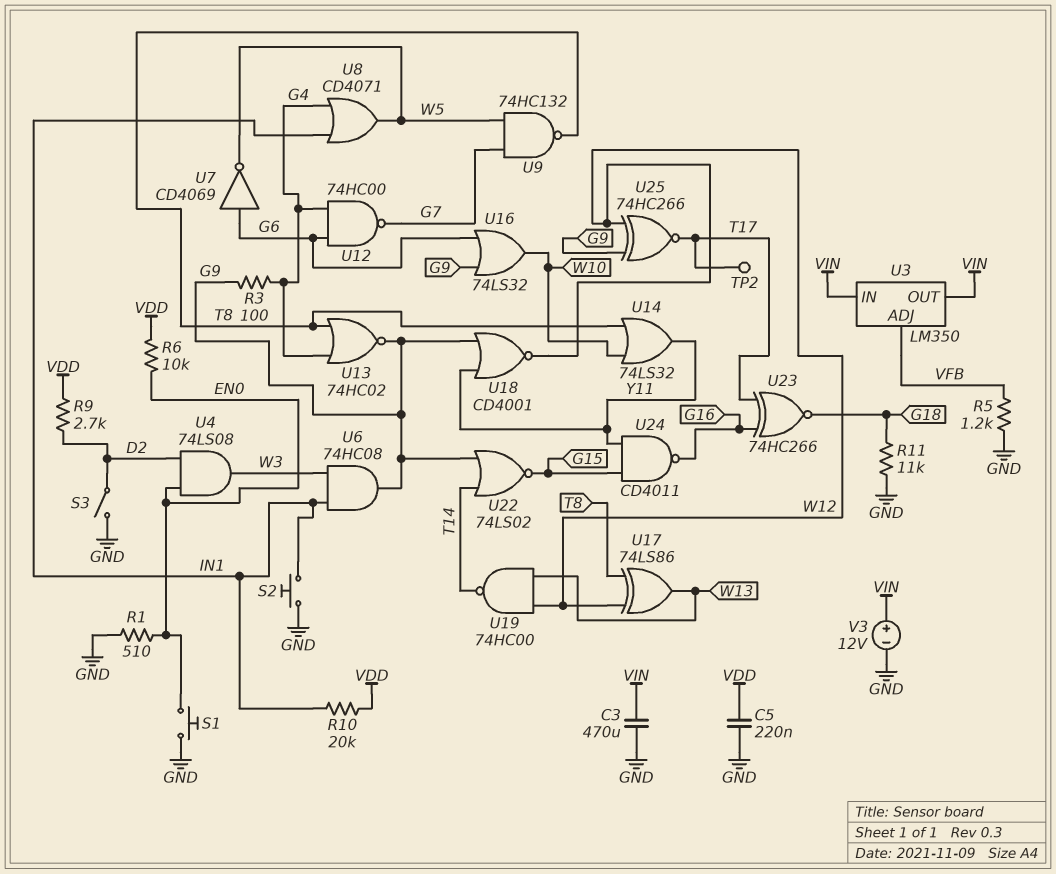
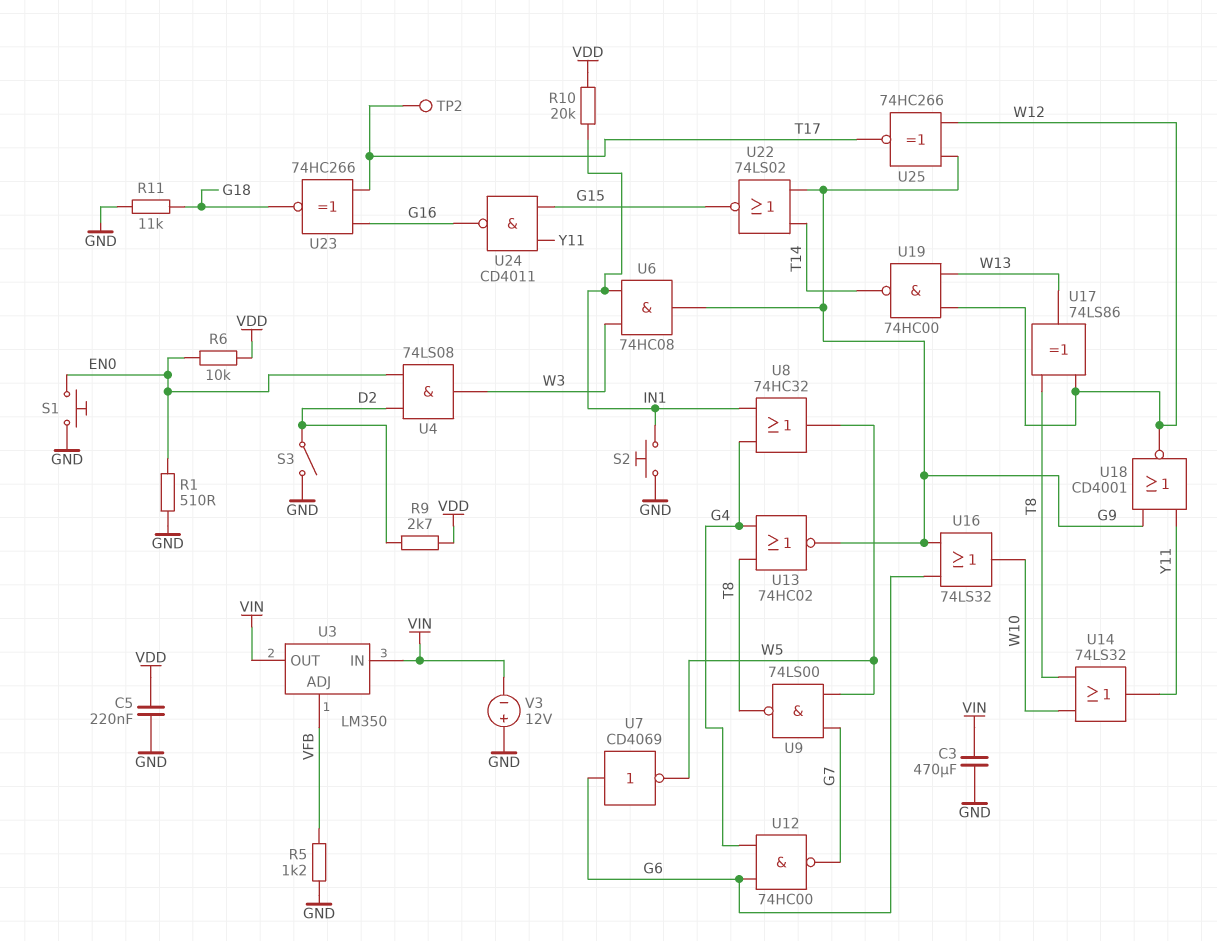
R3: 100 (G4, G9) -> none
U8: OR CD4071 (in G4, in IN1, out W5) -> OR 74HC32 (in G4, in IN1, out W5)
U9: NAND 74HC132 (in G7, in W5, out T8) -> NAND 74LS00 (in G7, in W5, out T8)
V3: 12V (plus VIN, minus GND) -> 12V (plus GND, minus VIN)

